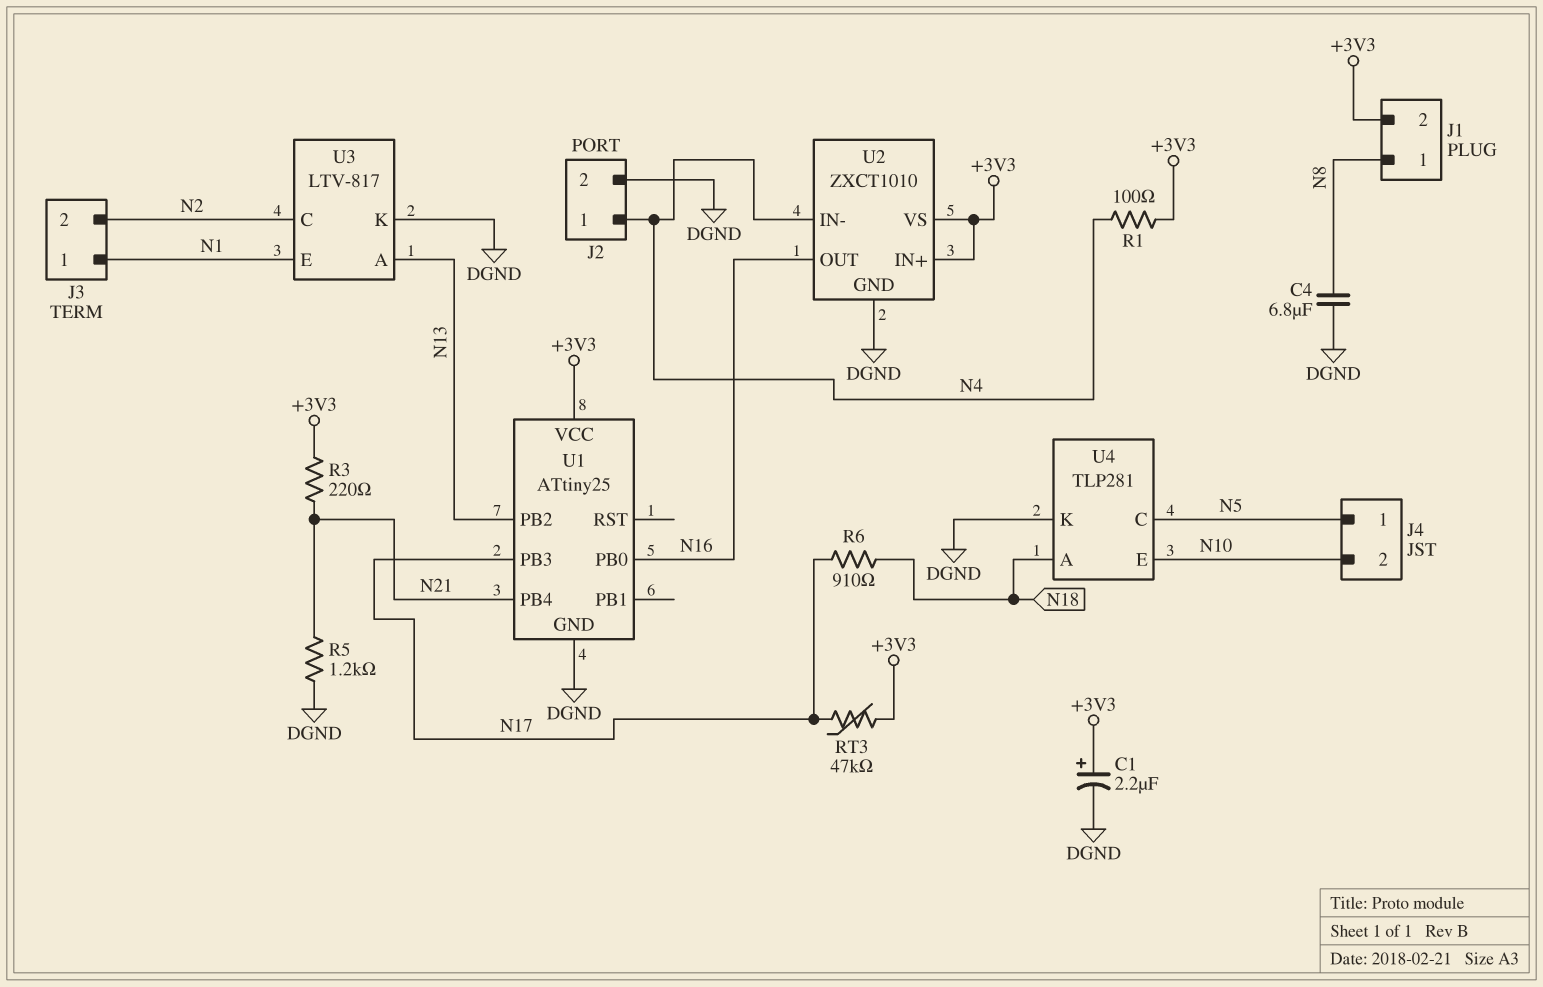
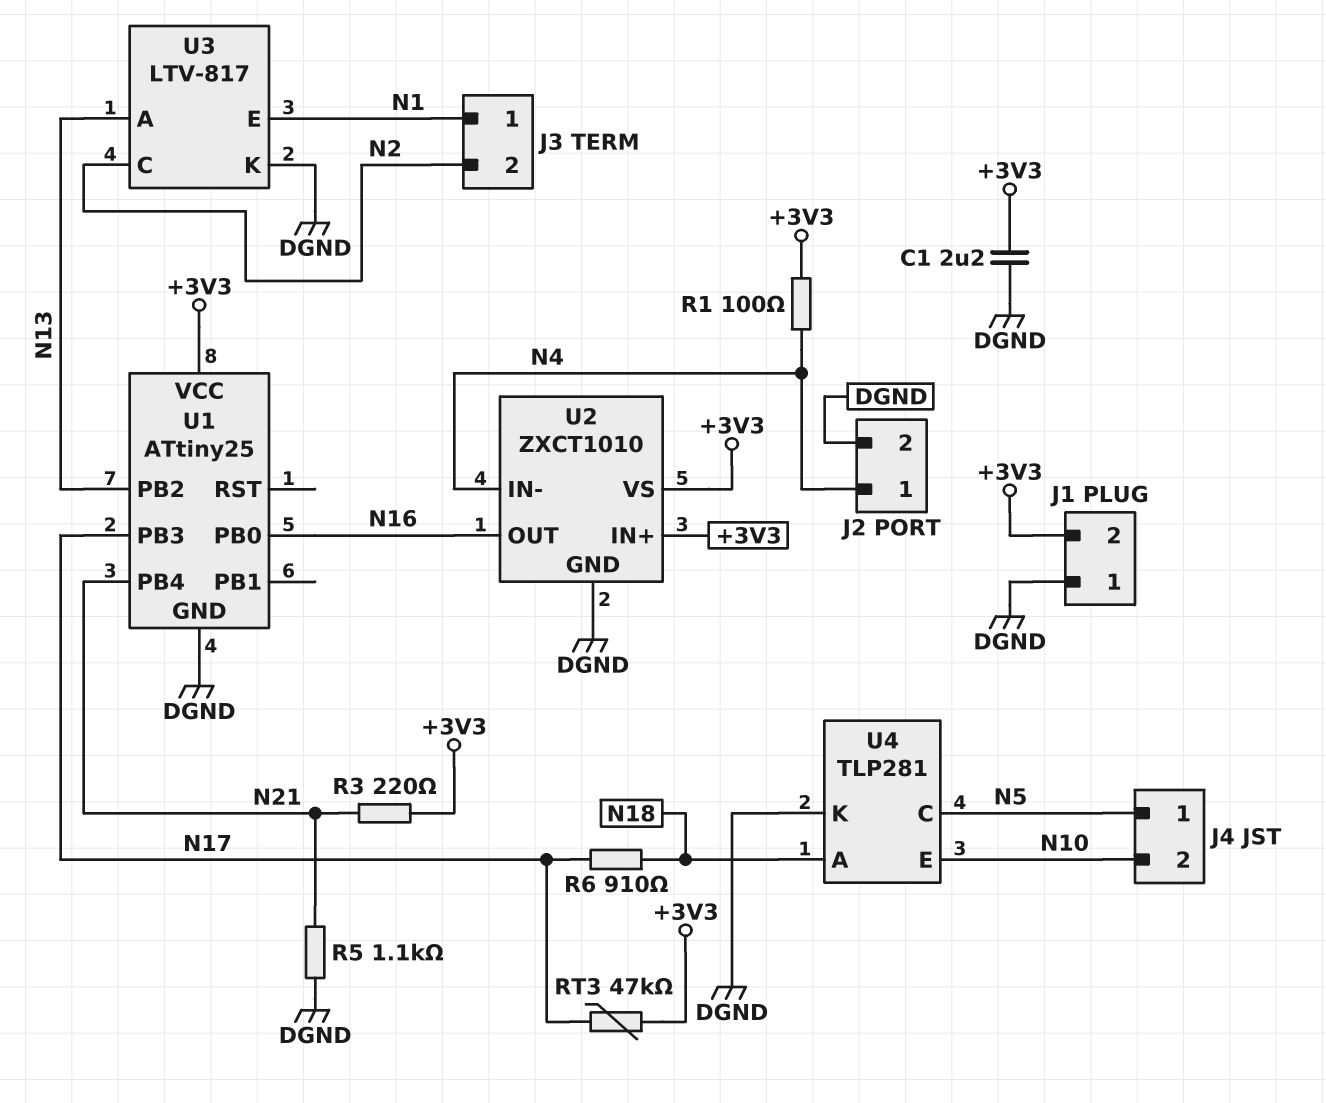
C1: 2.2uF (plus +3V3, minus DGND) -> 2.2uF (+3V3, DGND)
C4: 6.8uF (DGND, N8) -> none
J1 pin 1: N8 -> DGND
R5: 1.2k (DGND, N21) -> 1.1k (DGND, N21)

